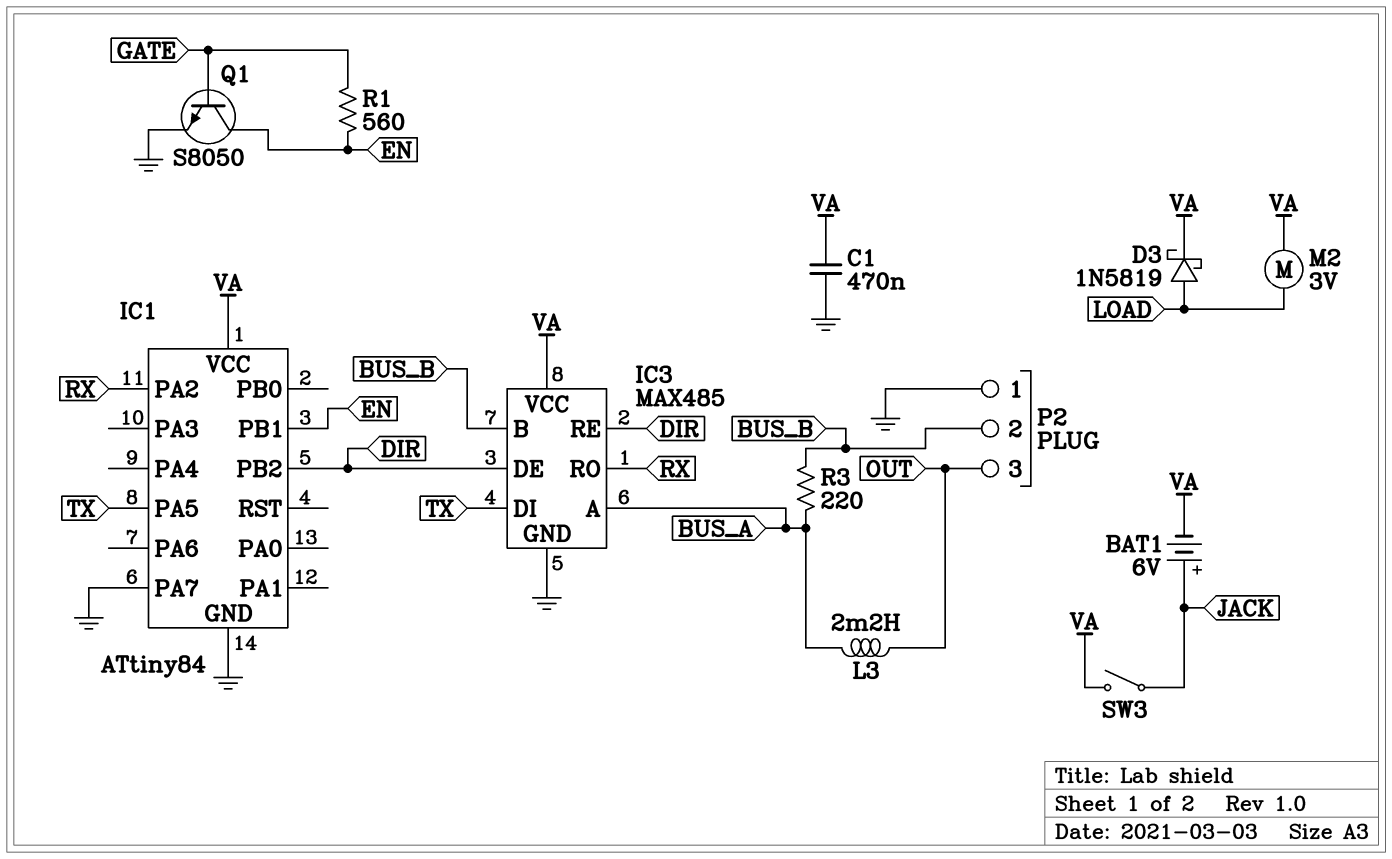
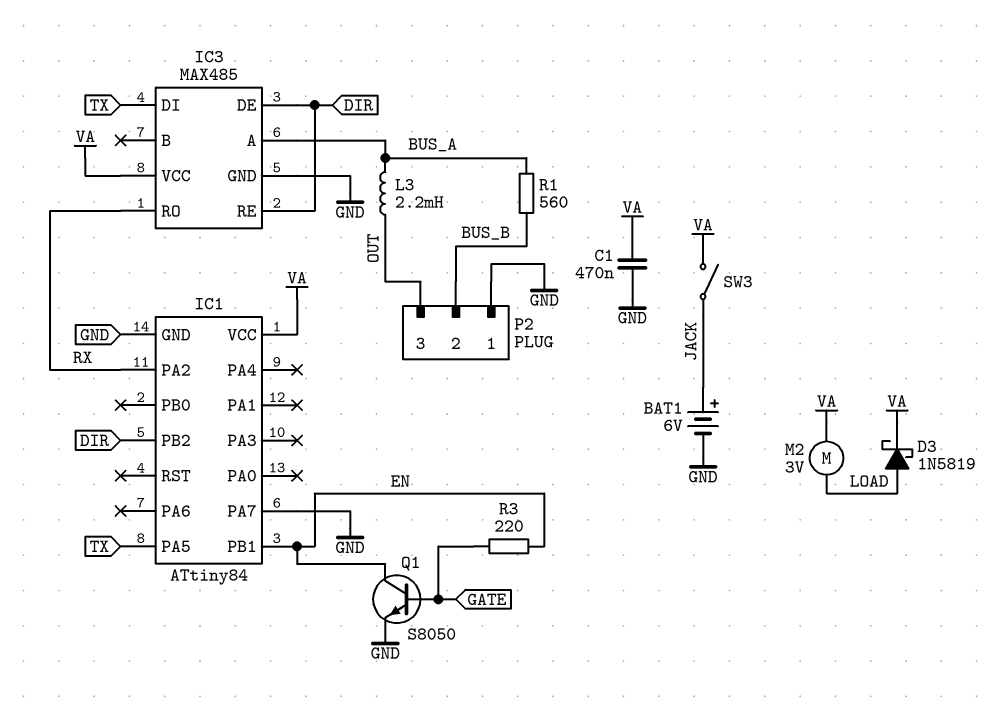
BAT1: 6V (plus JACK, minus VA) -> 6V (plus JACK, minus GND)
IC3 pin B: BUS_B -> none
R1: 560 (EN, GATE) -> 560 (BUS_A, BUS_B)
R3: 220 (BUS_A, BUS_B) -> 220 (EN, GATE)

